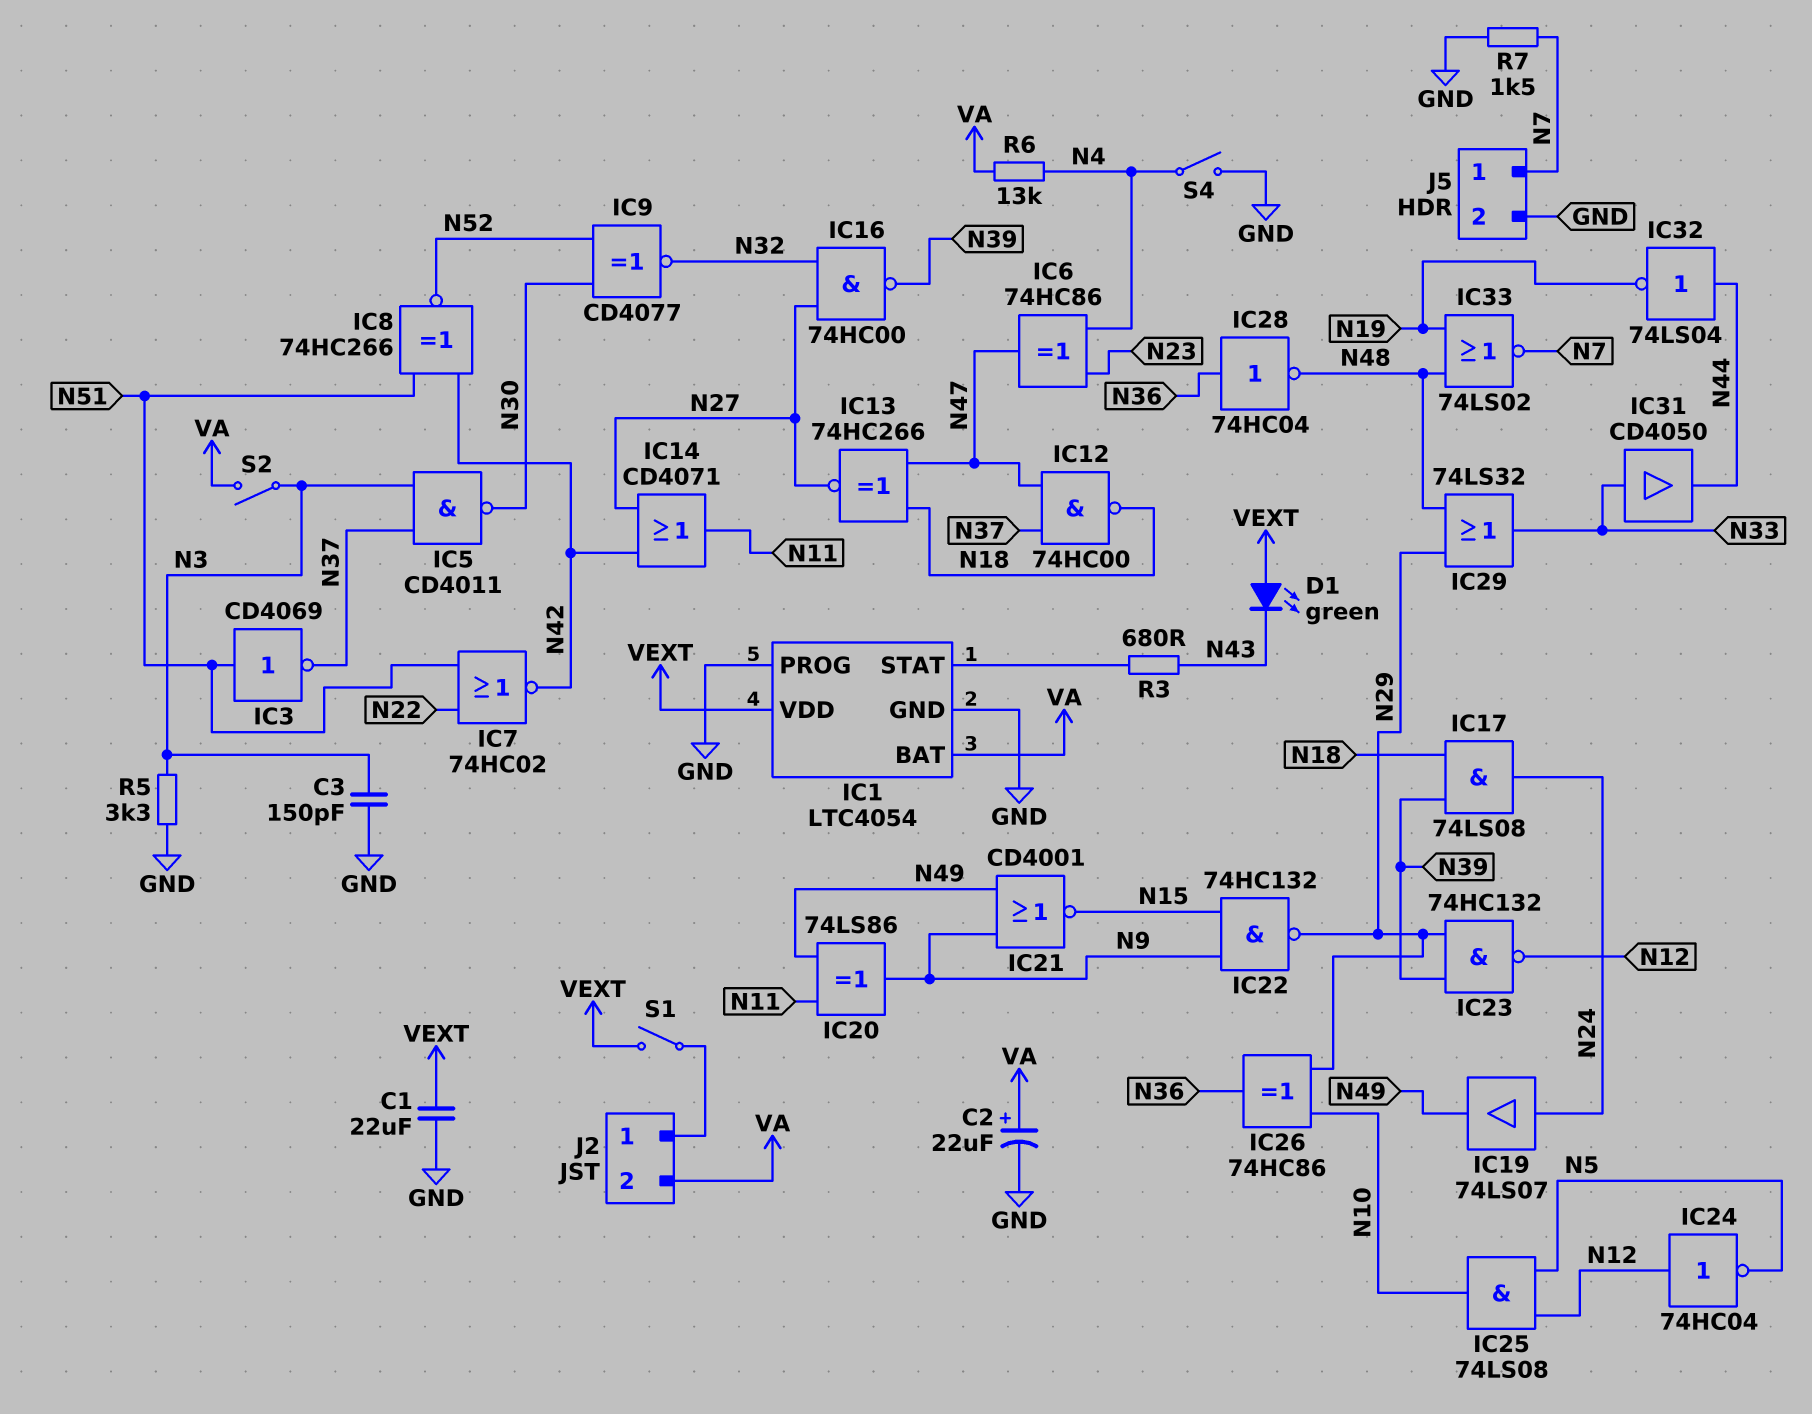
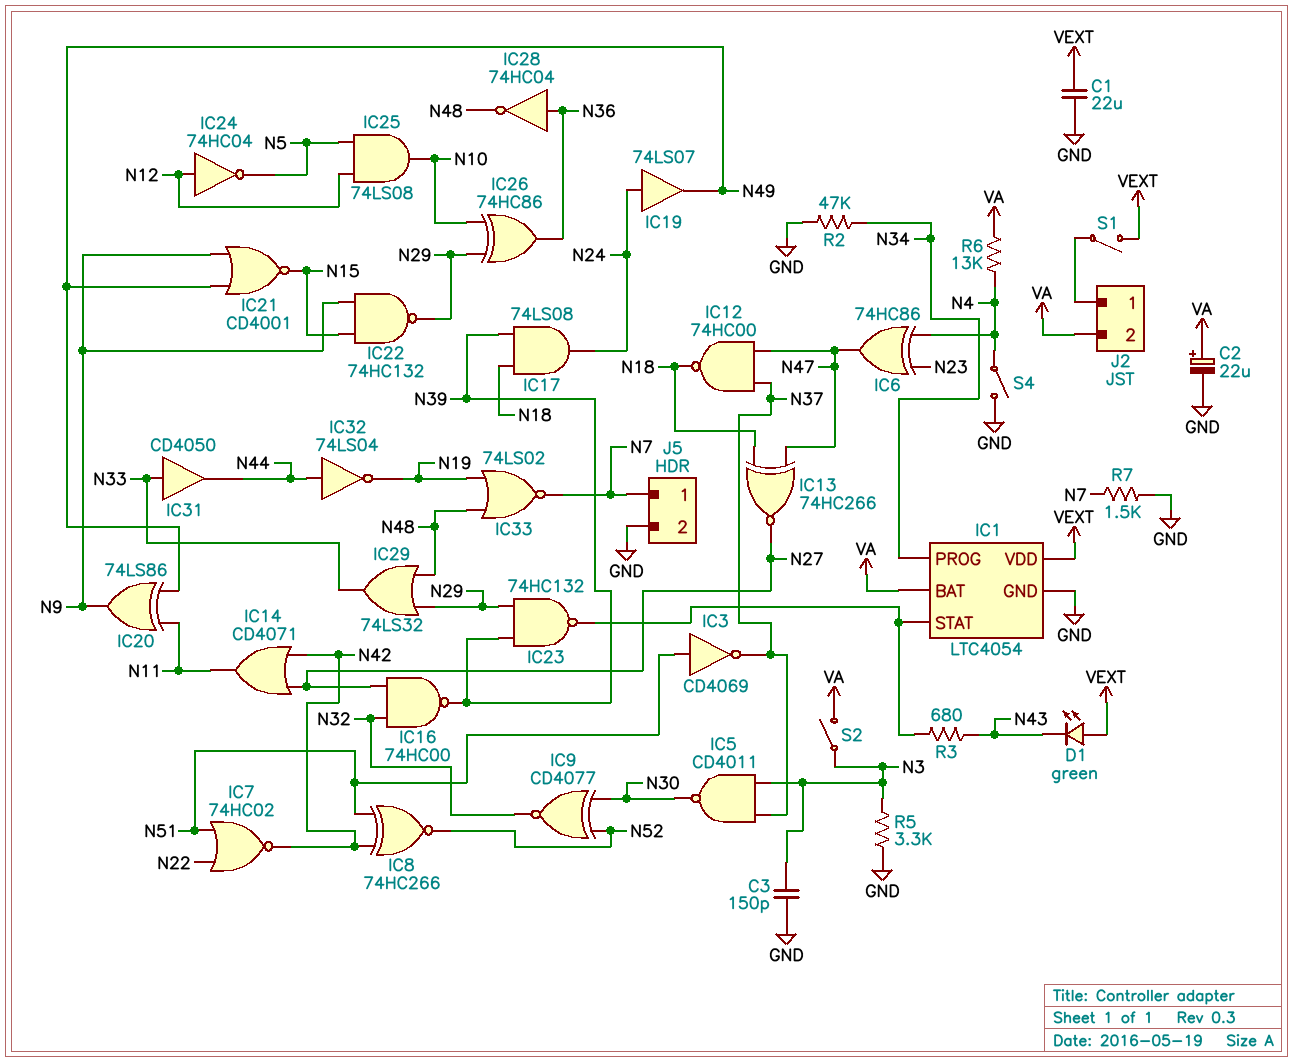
IC1 pin PROG: GND -> N34
IC23: NAND 74HC132 (in N29, in N39, out N12) -> NAND 74HC132 (in N29, in N39, out IC1/STAT)
R2: none -> 47k (GND, N34)

